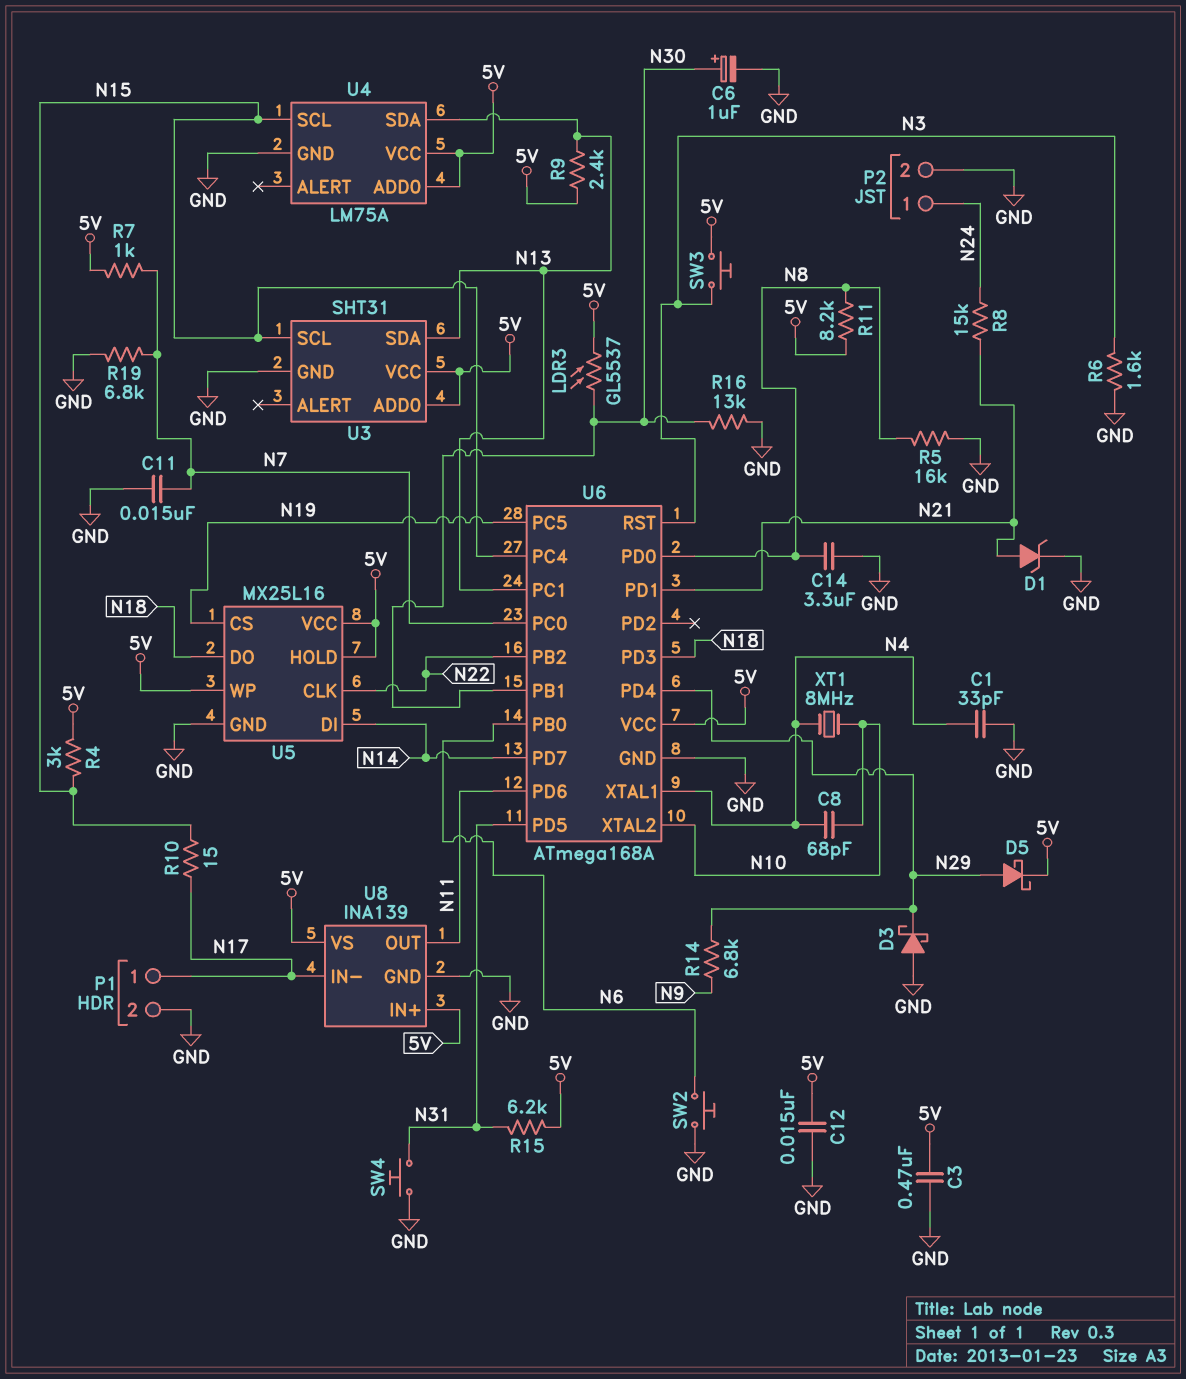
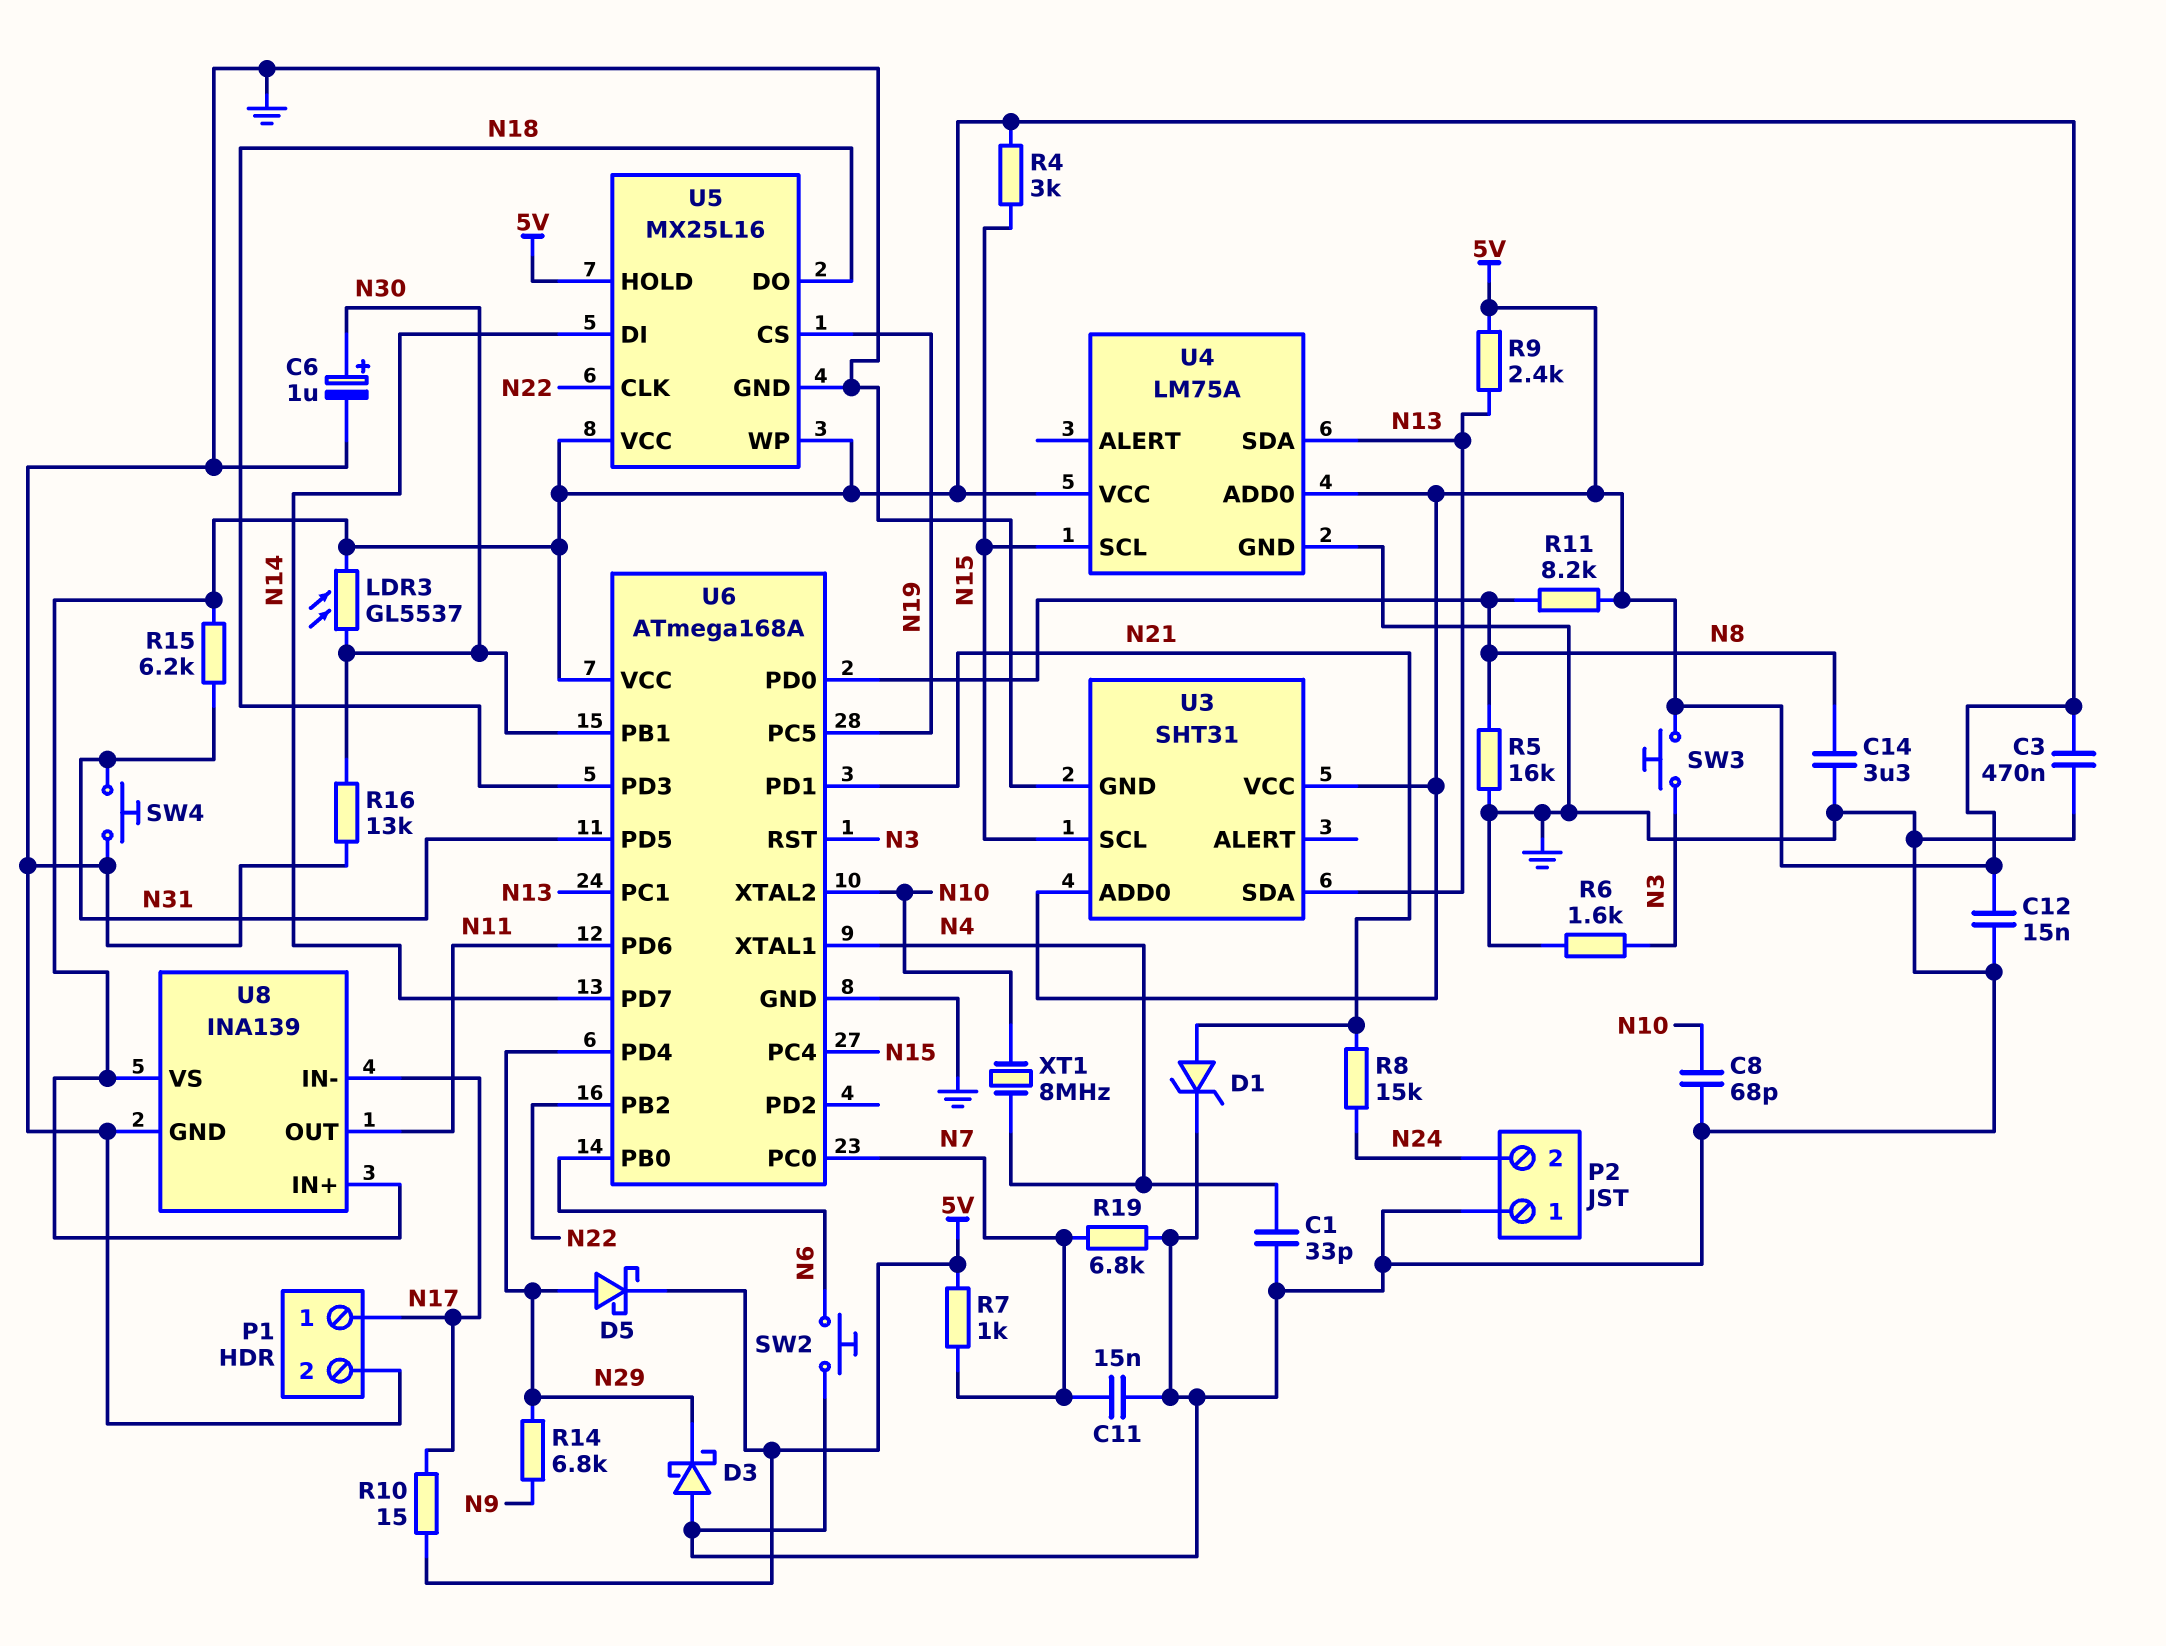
C8: 68pF (N4, N10) -> 68pF (GND, N10)
P2 pin 1: N24 -> GND
P2 pin 2: GND -> N24
R10: 15 (N15, N17) -> 15 (5V, N17)

